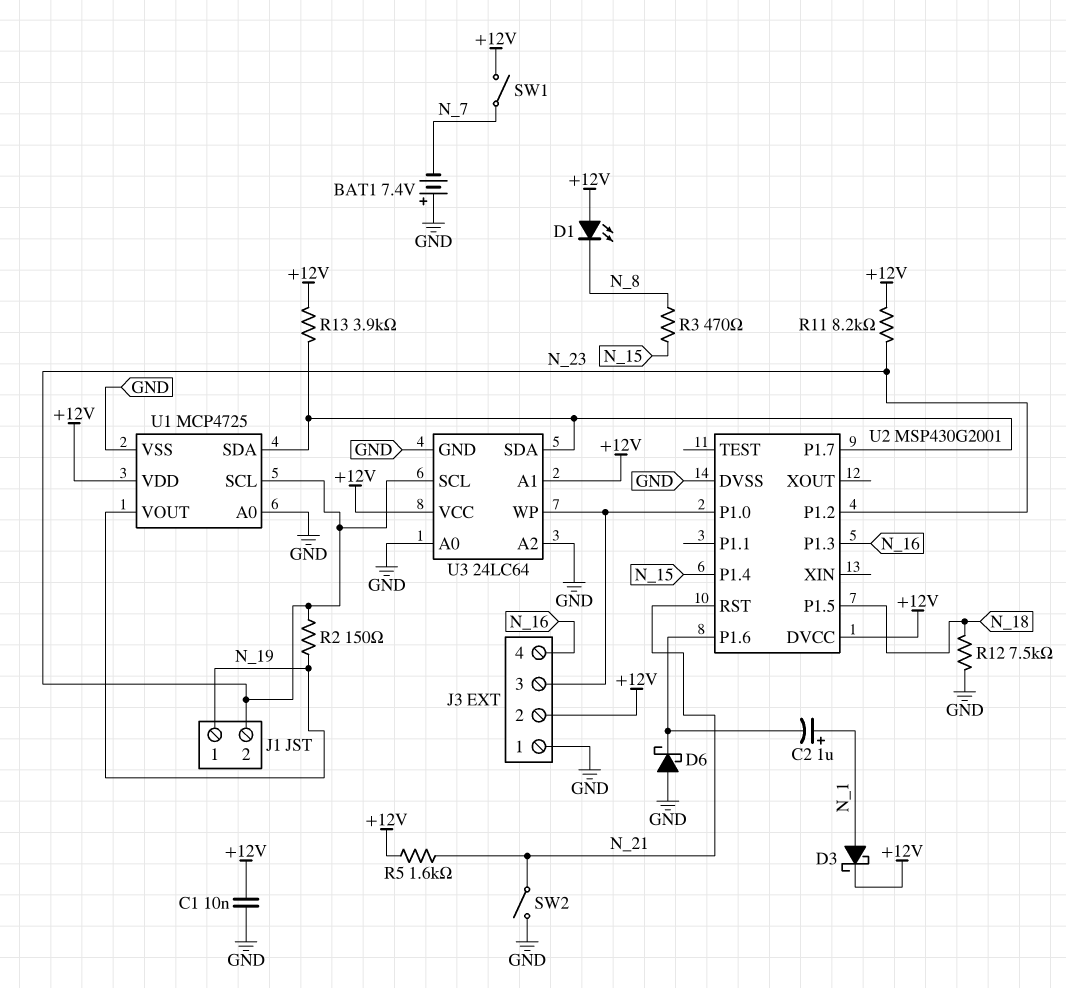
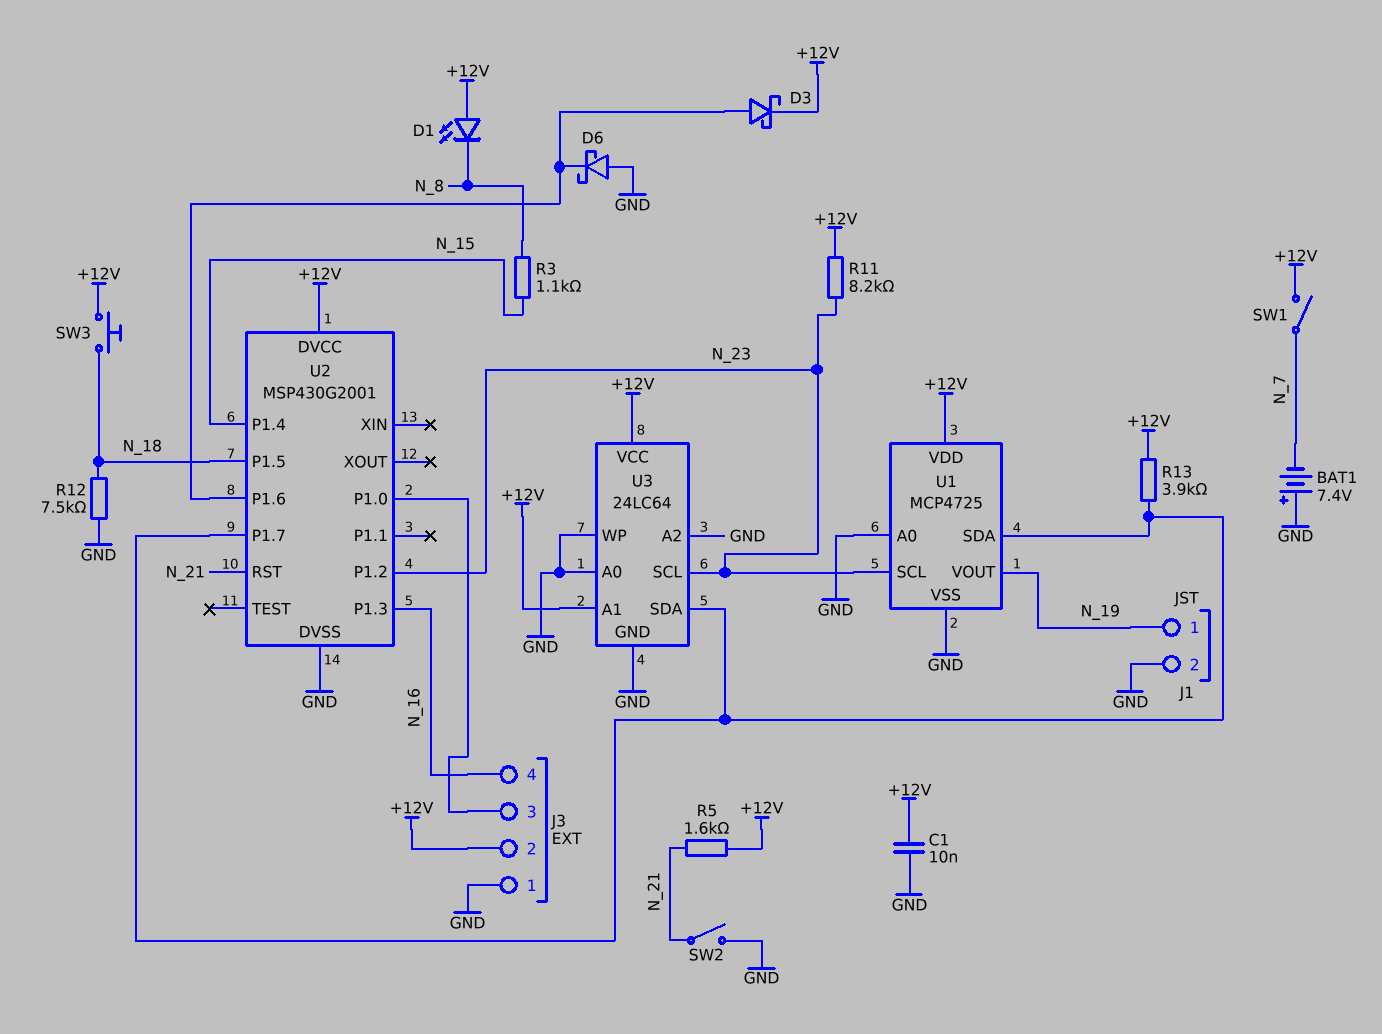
C2: 1uF (plus N_1, minus U2/P1.6) -> none
D3: schottky (A N_1, K +12V) -> schottky (A U2/P1.6, K +12V)
J1 pin 2: N_23 -> GND
R2: 150 (N_19, N_23) -> none
R3: 470 (N_8, N_15) -> 1.1k (N_8, N_15)
SW3: none -> button (+12V, N_18)
U3 pin WP: J3/3 -> GND

